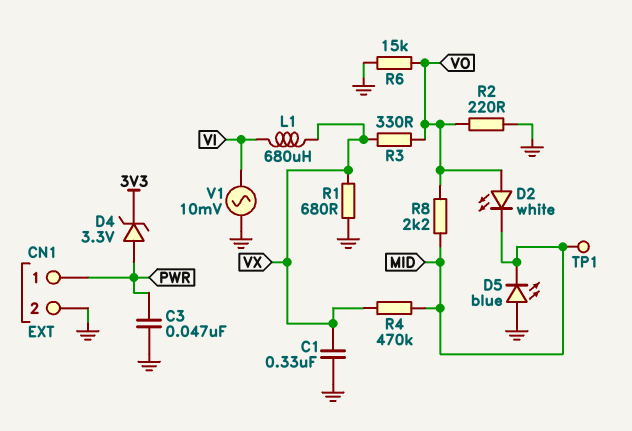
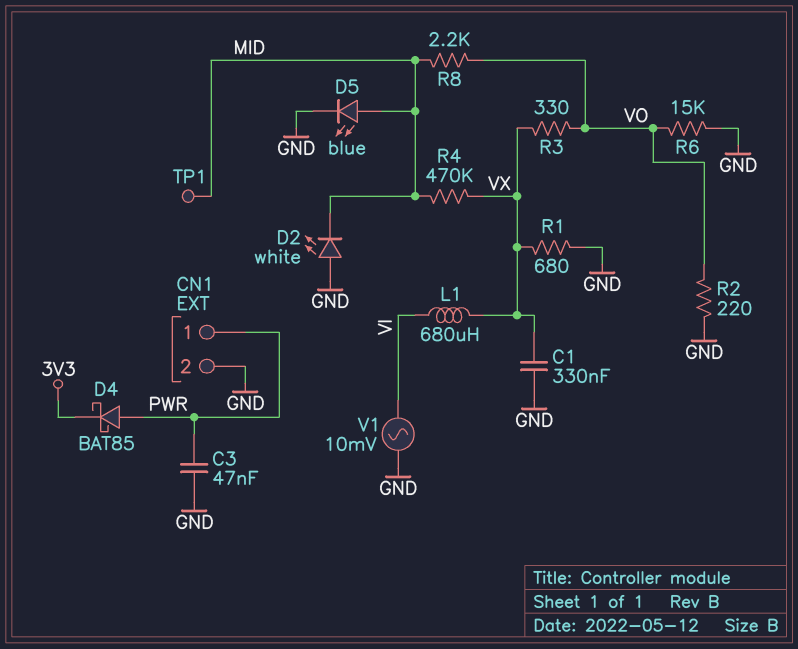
D2: LED white (A VO, K MID) -> LED white (A GND, K MID)
D4: zener 3.3V (A PWR, K 3V3) -> schottky BAT85 (A PWR, K 3V3)
D5: LED blue (A GND, K MID) -> LED blue (A MID, K GND)

